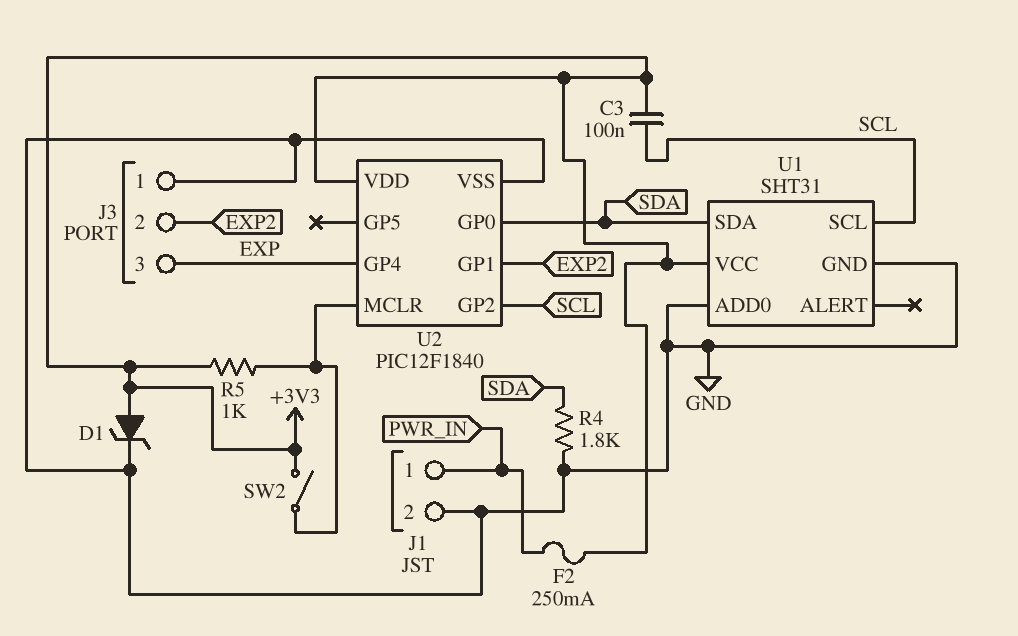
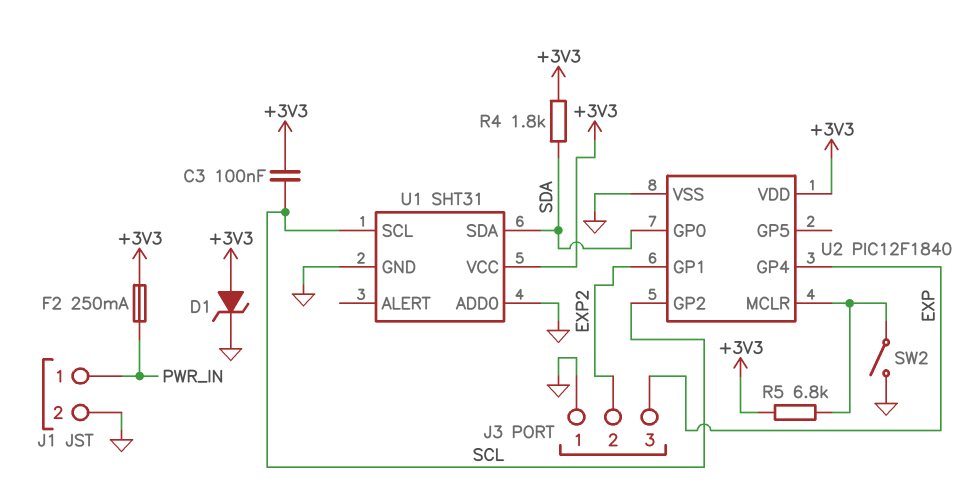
R4: 1.8k (GND, SDA) -> 1.8k (+3V3, SDA)
R5: 1k (+3V3, U2/MCLR) -> 6.8k (+3V3, U2/MCLR)
SW2: switch (+3V3, U2/MCLR) -> switch (GND, U2/MCLR)

